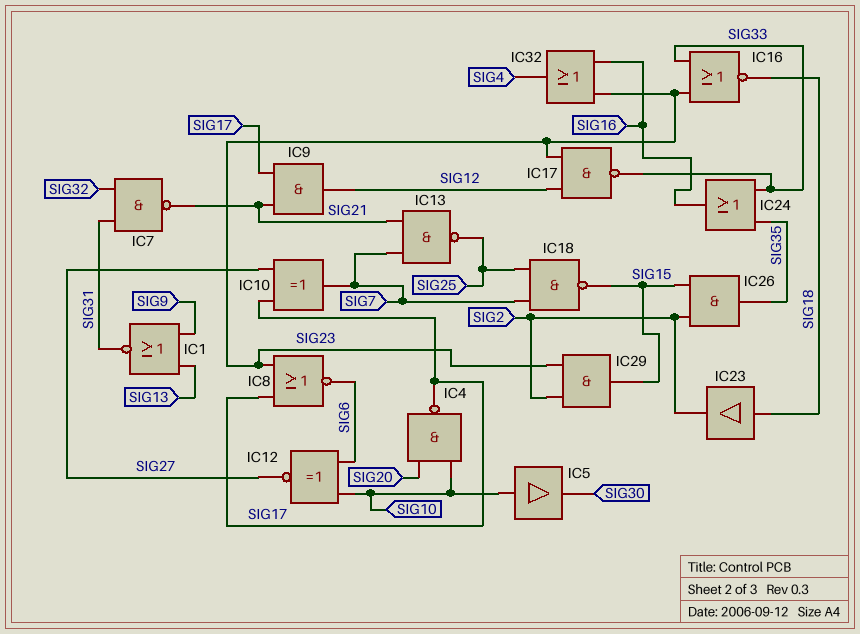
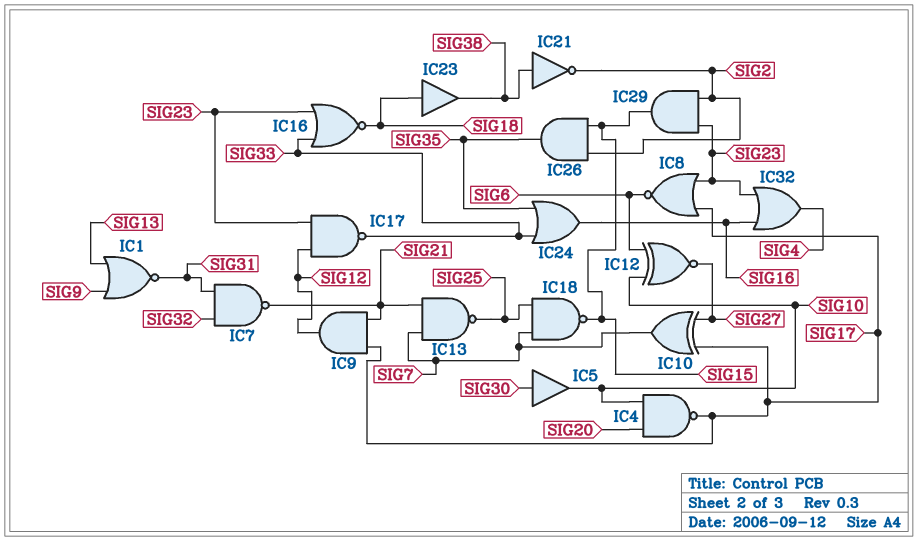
IC5: buffer (in SIG10, out SIG30) -> buffer (in SIG30, out SIG10)
IC21: none -> NOT (in SIG38, out SIG2)
IC23: buffer (in SIG18, out SIG2) -> buffer (in SIG18, out SIG38)

